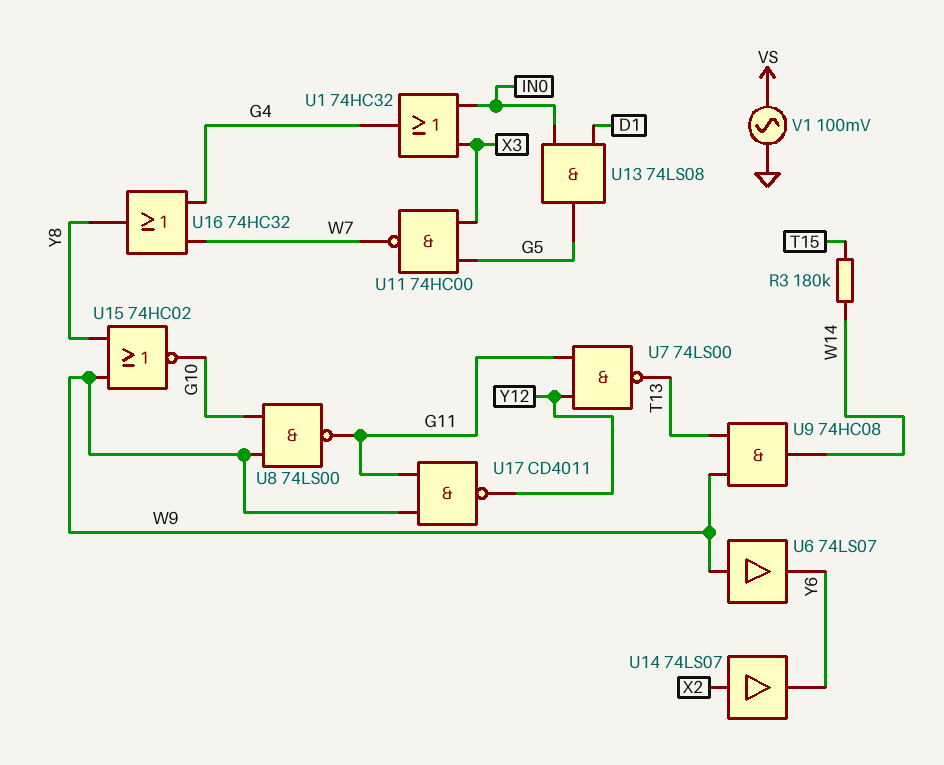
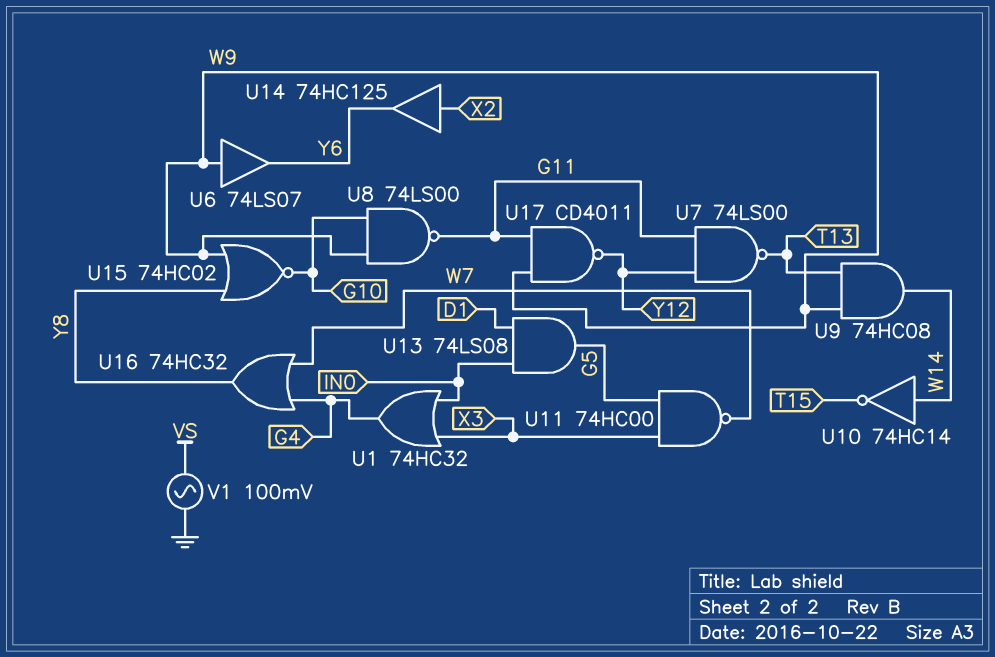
R3: 180k (T15, W14) -> none
U10: none -> NOT 74HC14 (in W14, out T15)
U14: buffer 74LS07 (in X2, out Y6) -> buffer 74HC125 (in X2, out Y6)

